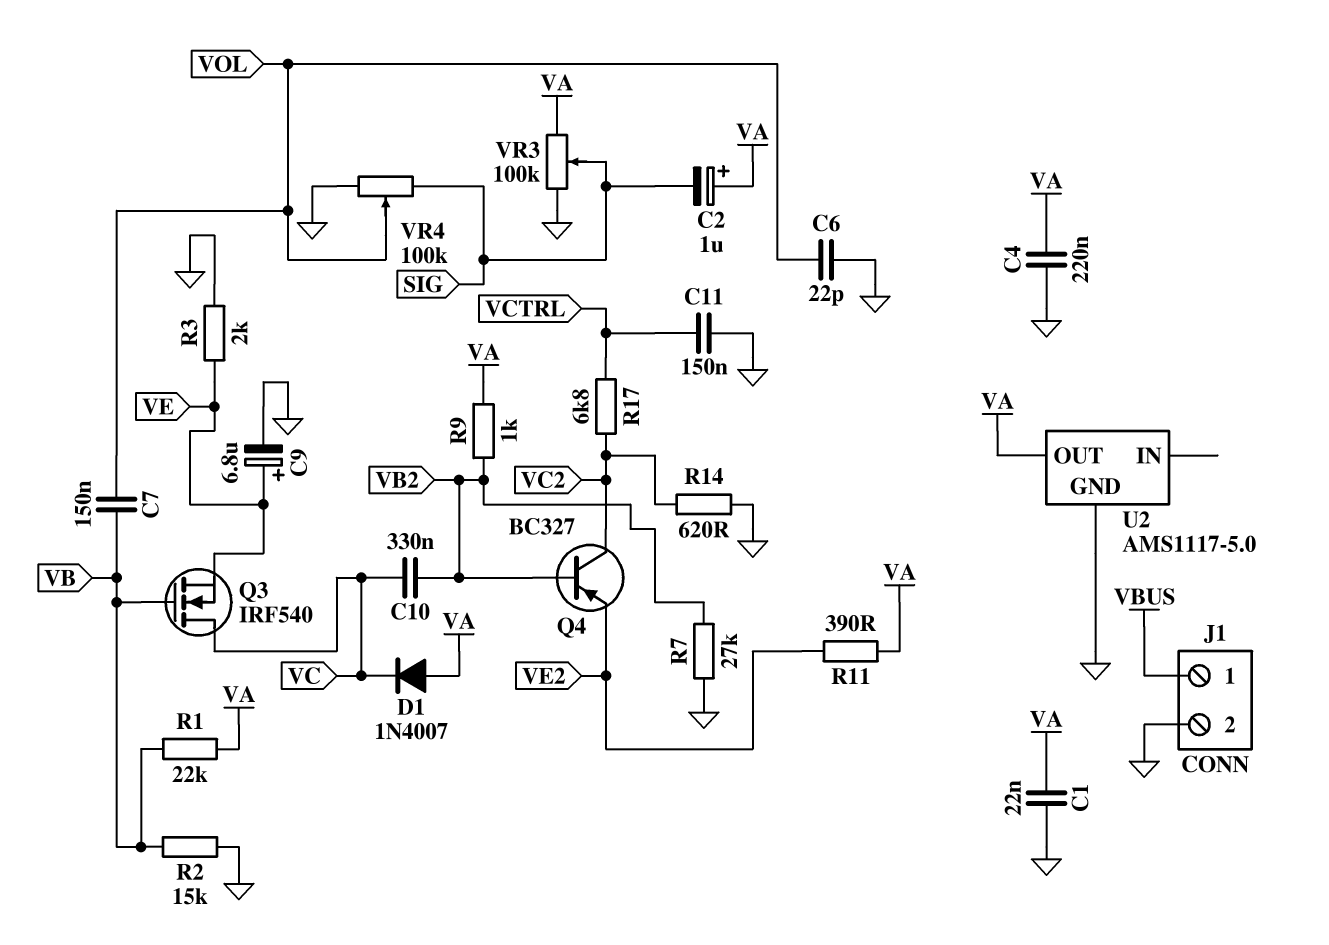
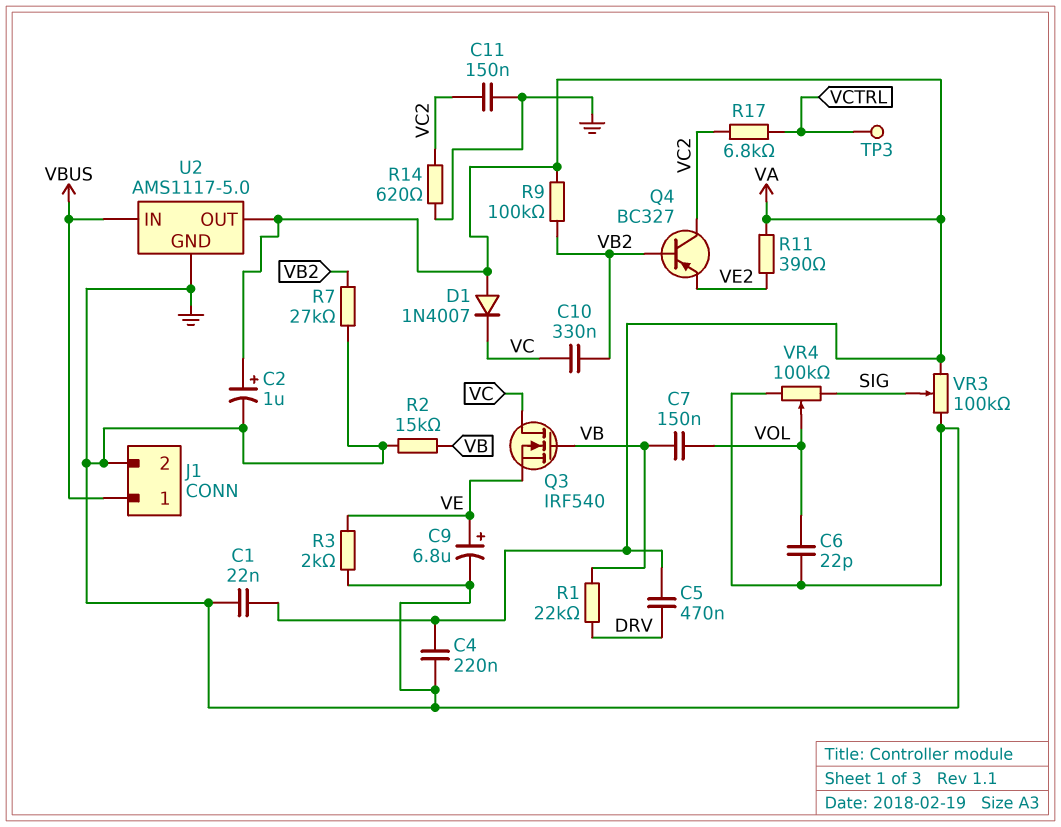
C2: 1uF (plus VA, minus SIG) -> 1uF (plus VA, minus GND)
C5: none -> 470nF (DRV, VA)
C11: 150nF (GND, VCTRL) -> 150nF (GND, VC2)
R1: 22k (VA, VB) -> 22k (DRV, VB)
R9: 1k (VA, VB2) -> 100k (VA, VB2)
TP3: none -> test point (VCTRL)
U2 pin IN: none -> VBUS

